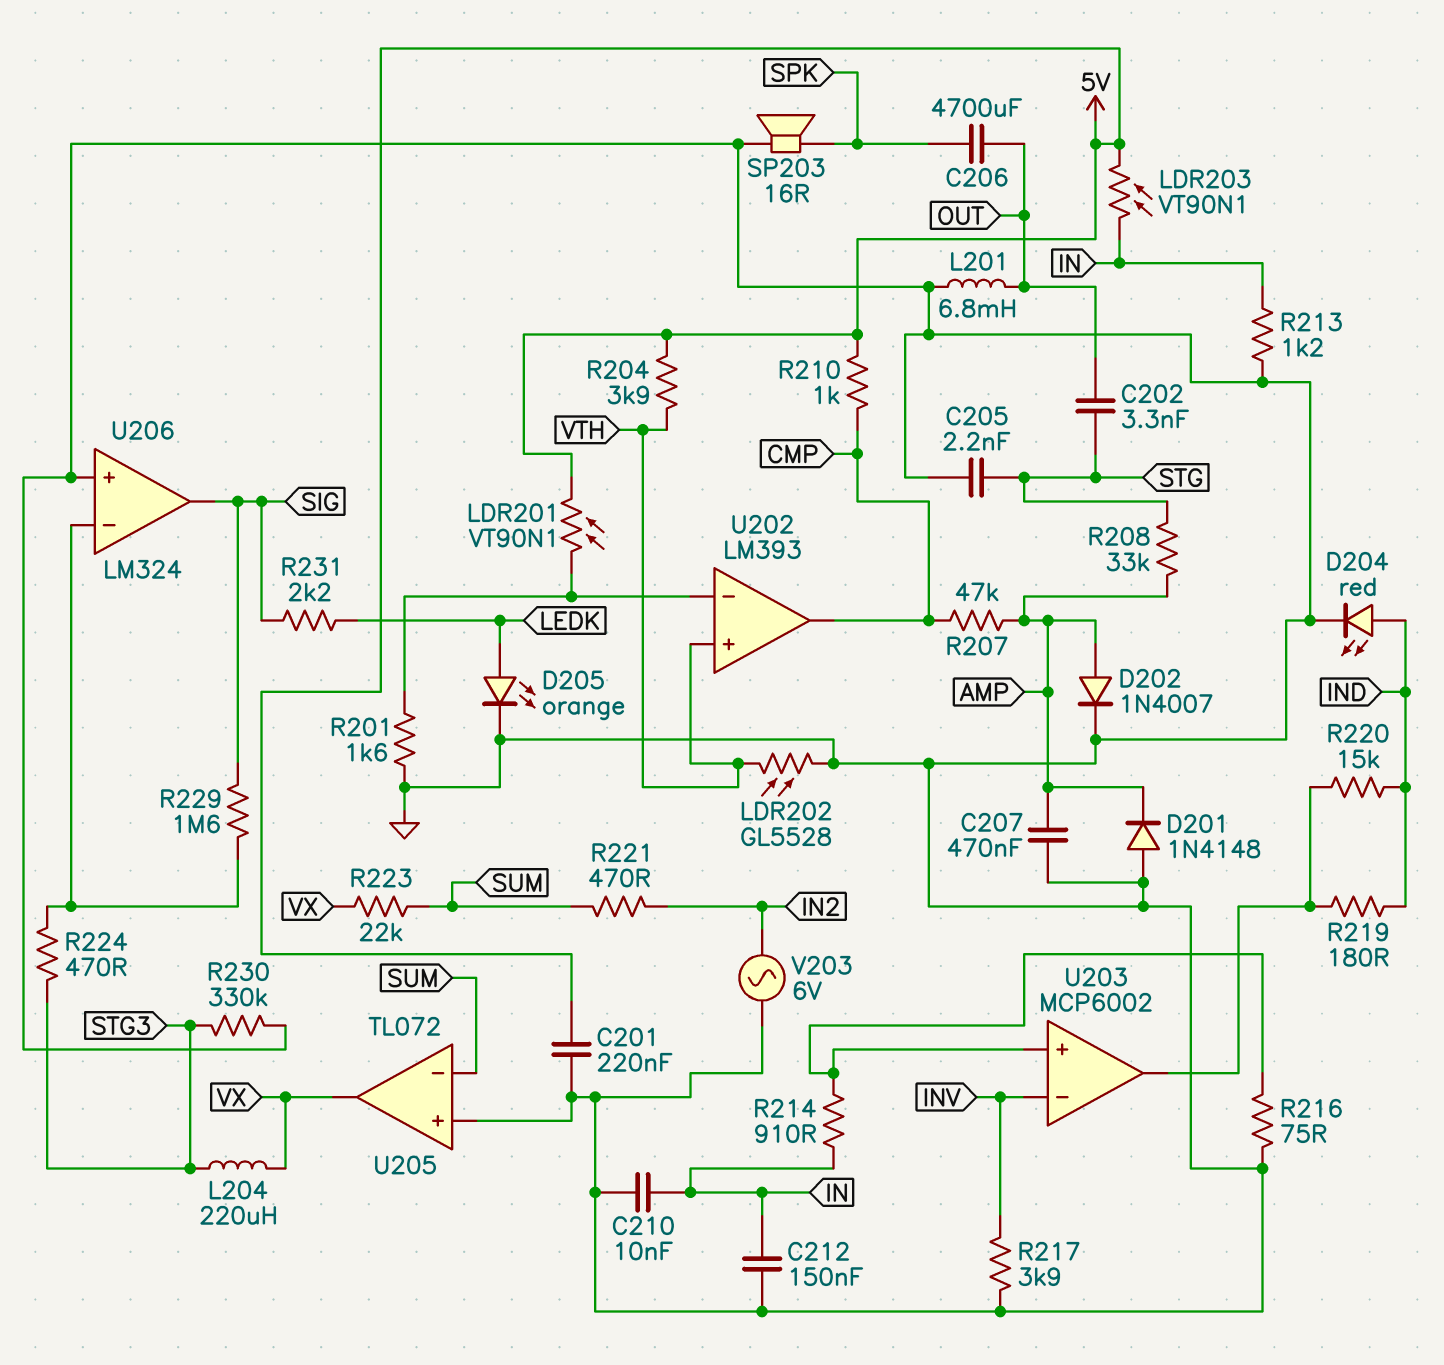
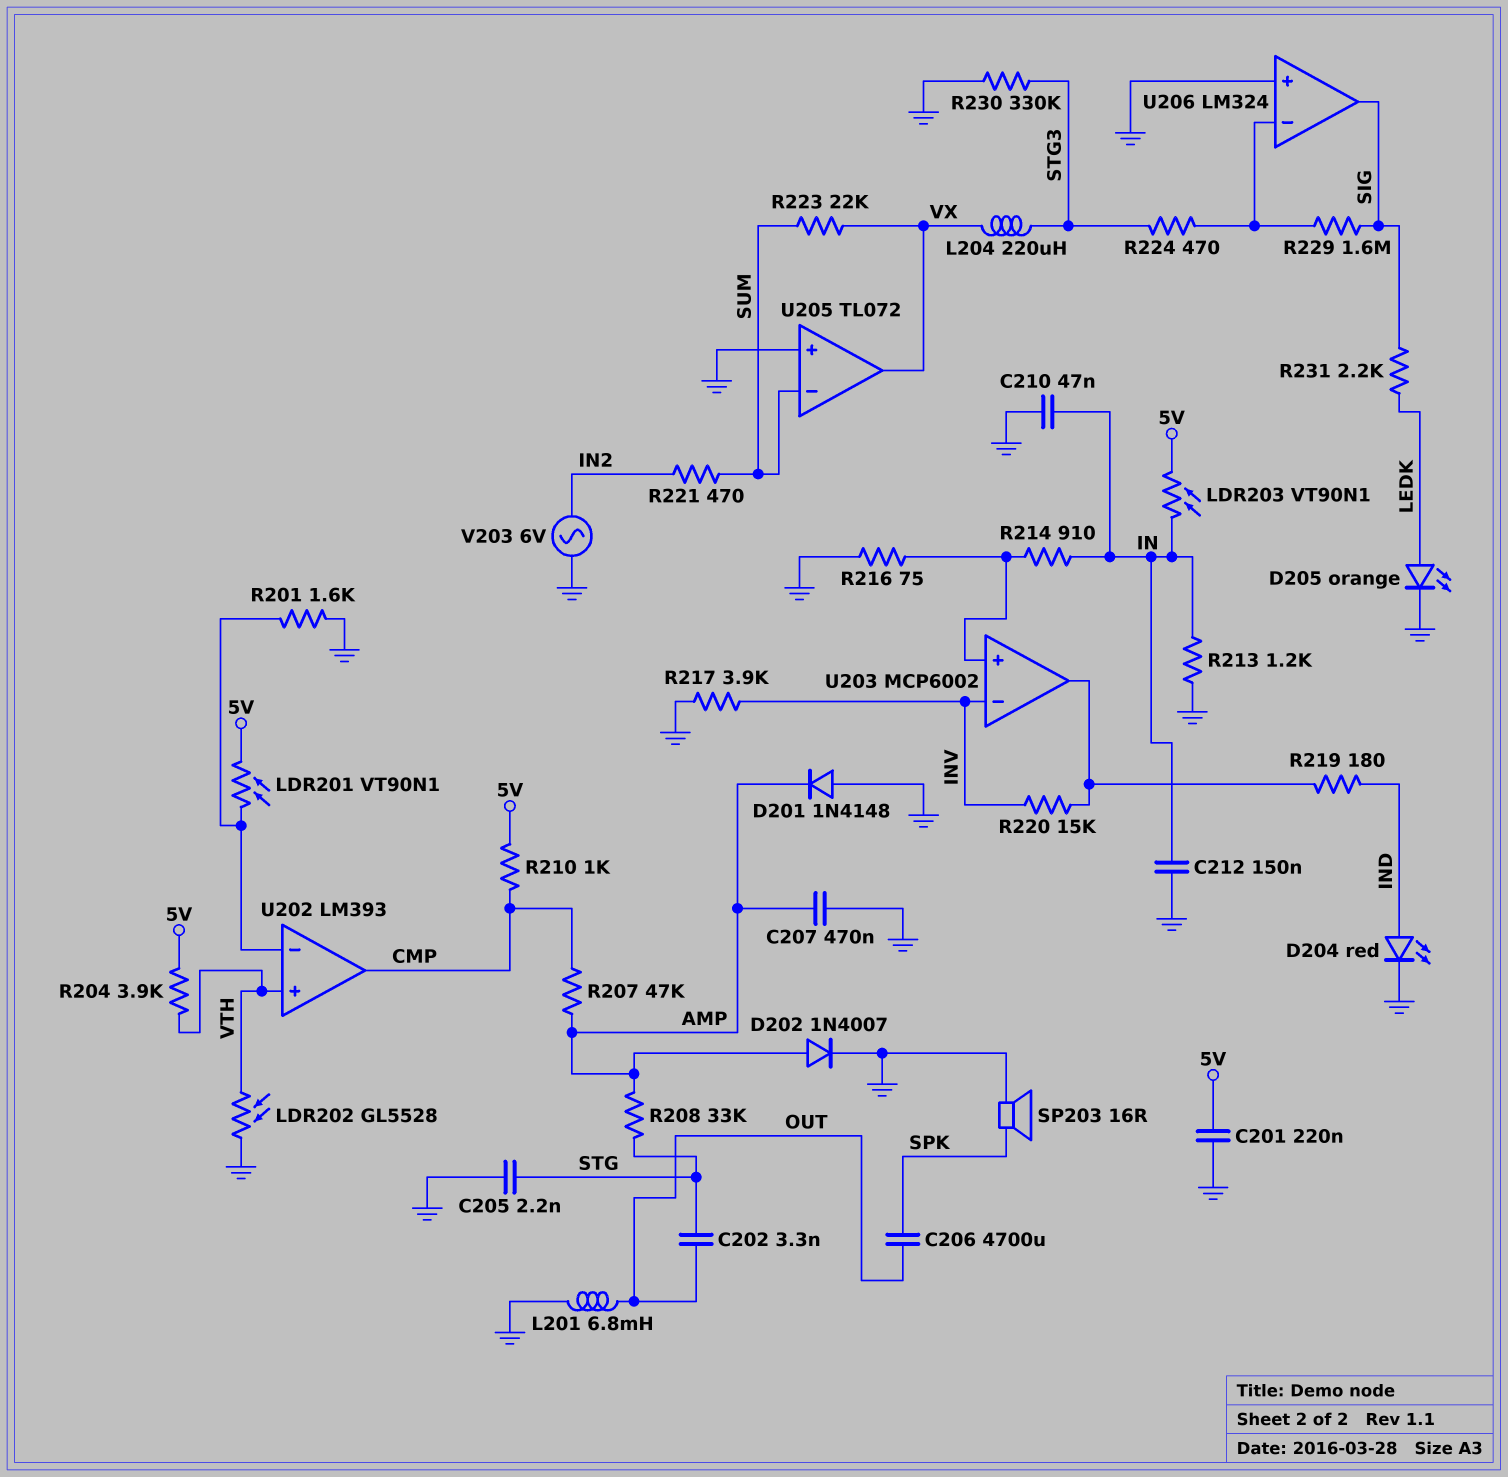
C210: 10nF (GND, IN) -> 47nF (GND, IN)
R220: 15k (IND, U203/out) -> 15k (INV, U203/out)

